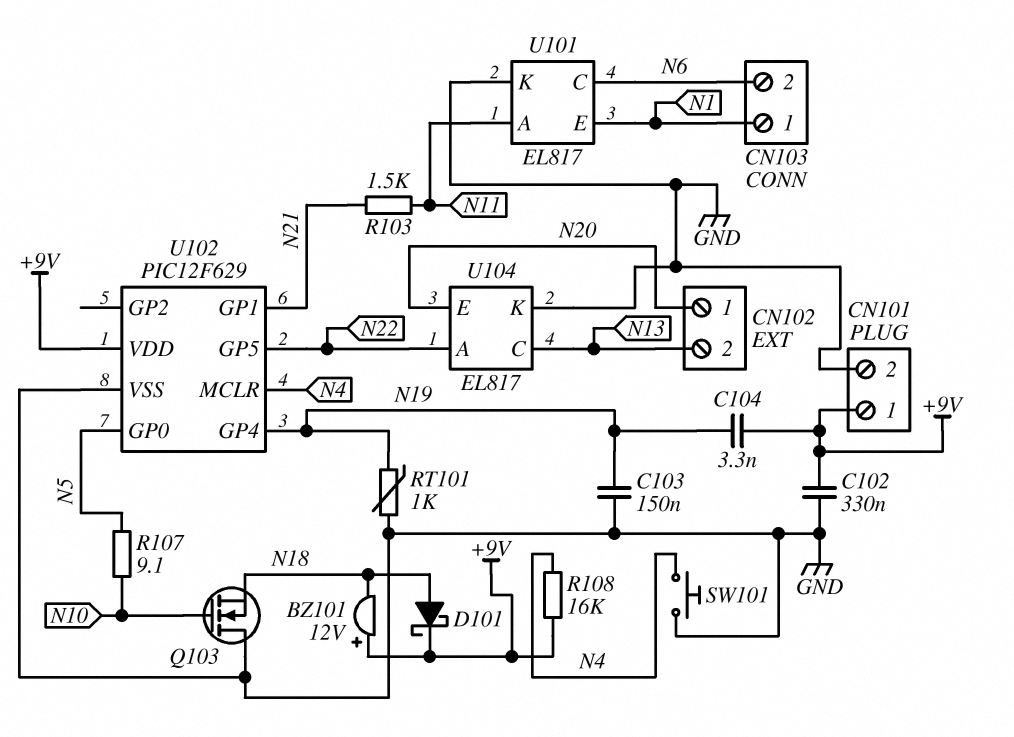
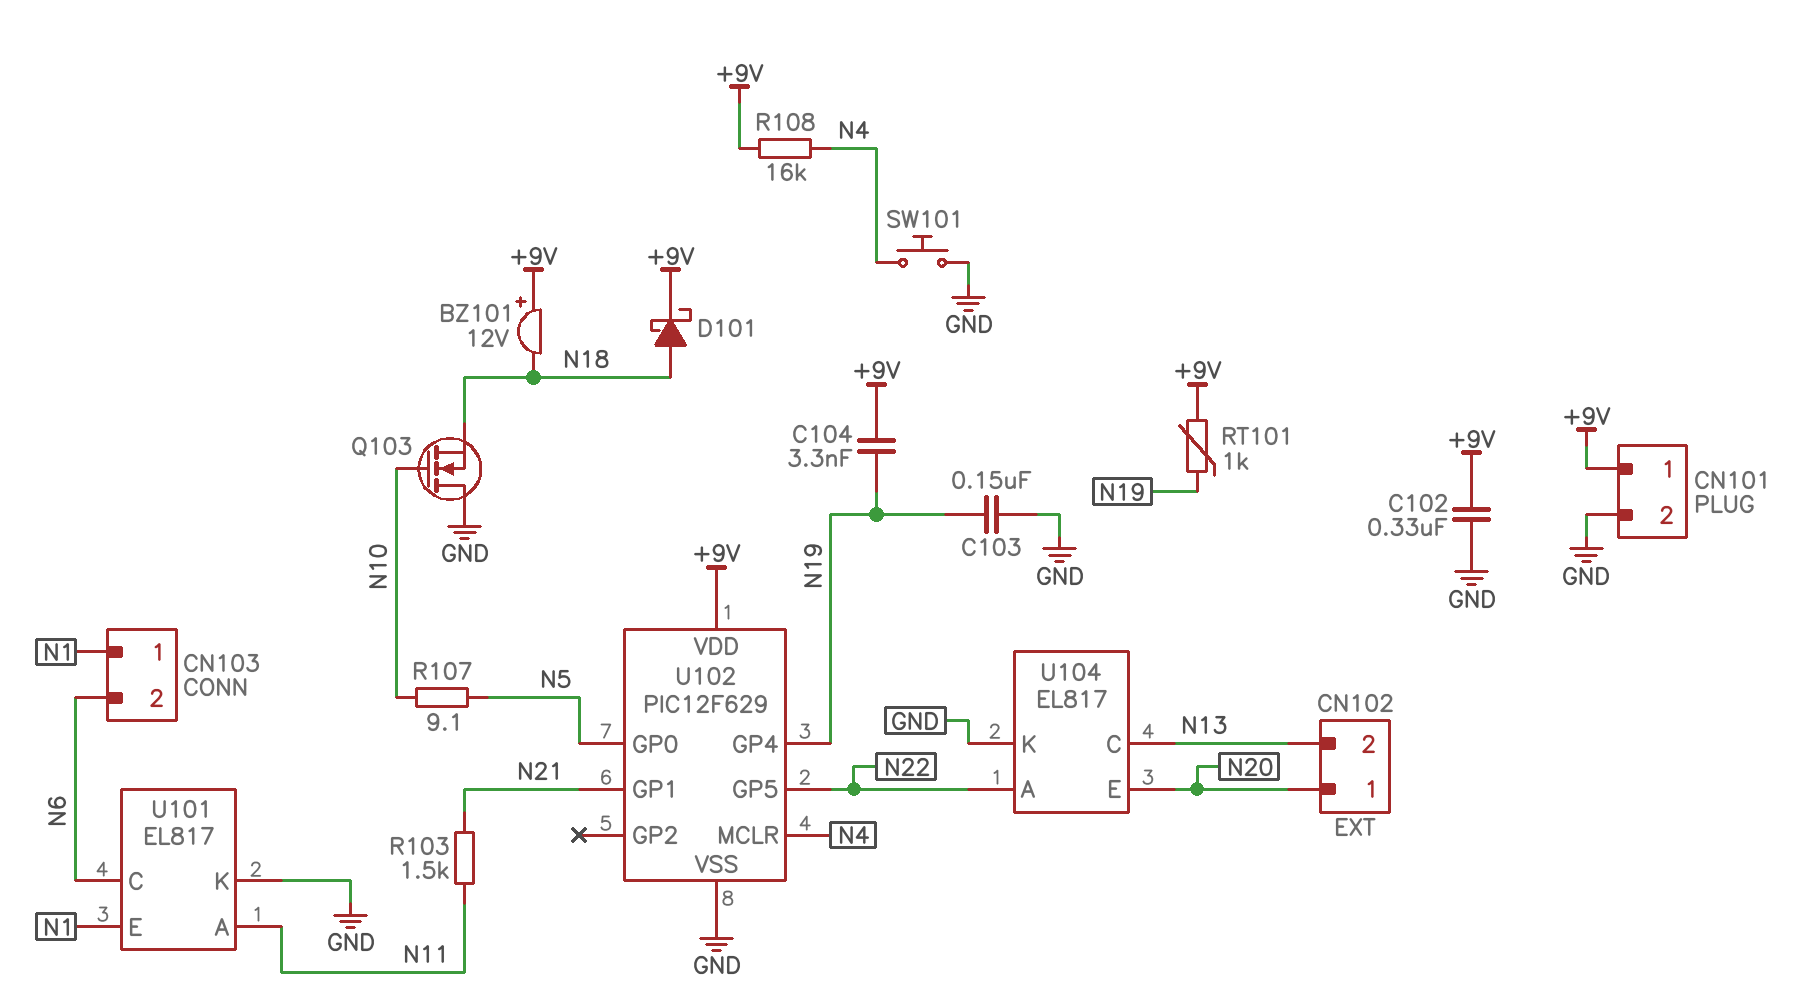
RT101: 1k (GND, N19) -> 1k (+9V, N19)

